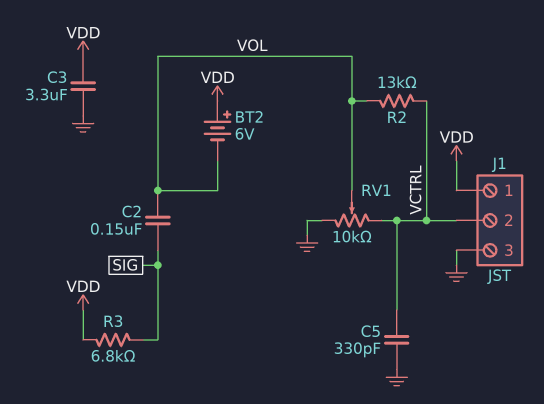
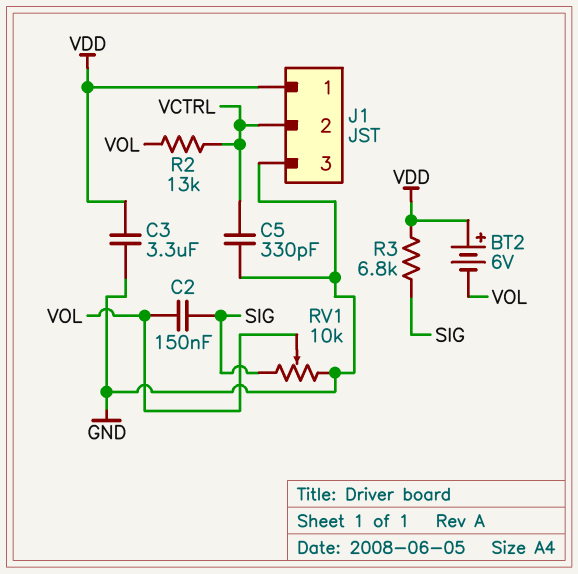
RV1: 10k (GND, VCTRL, wiper VOL) -> 10k (GND, SIG, wiper VOL)

